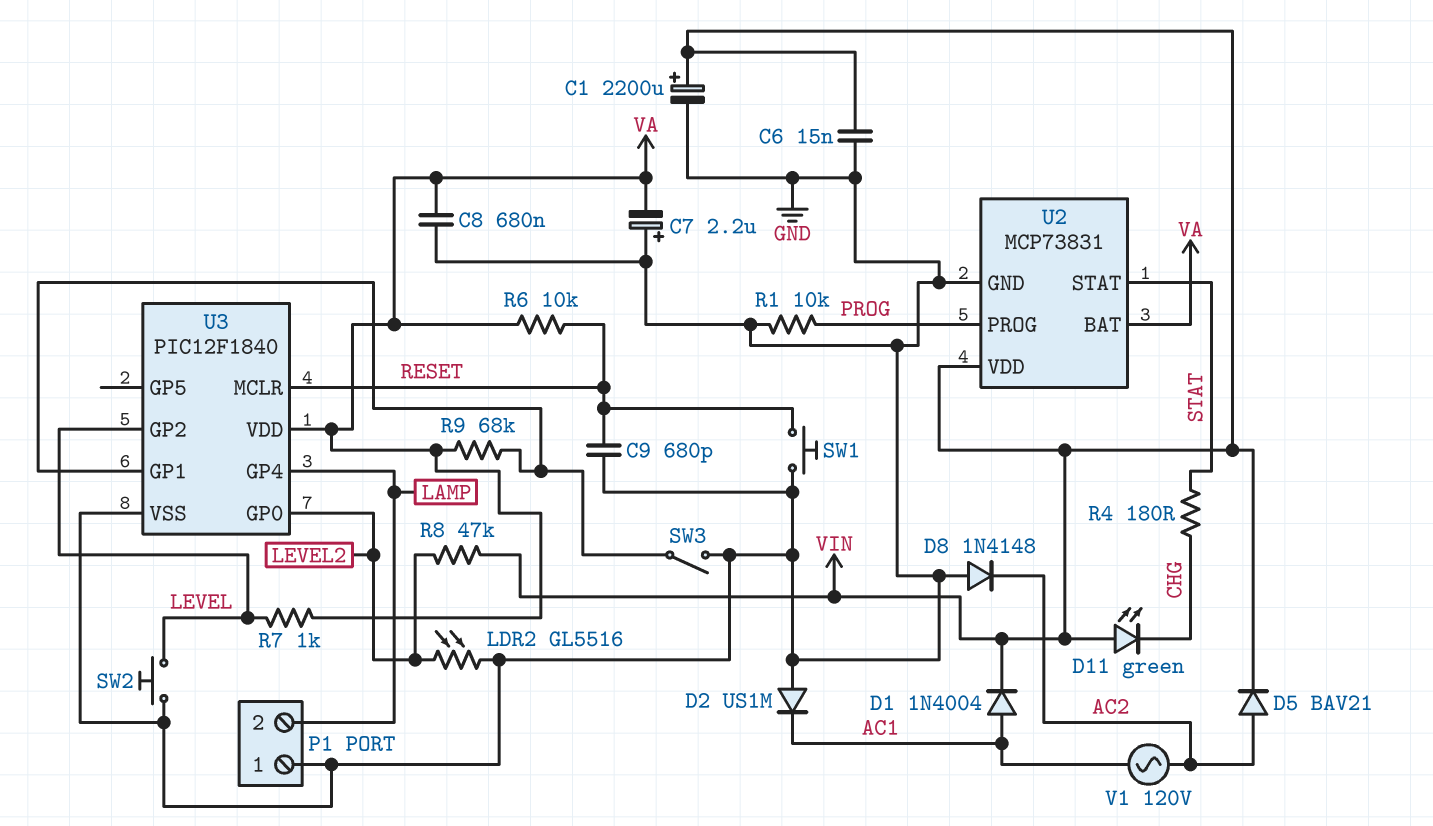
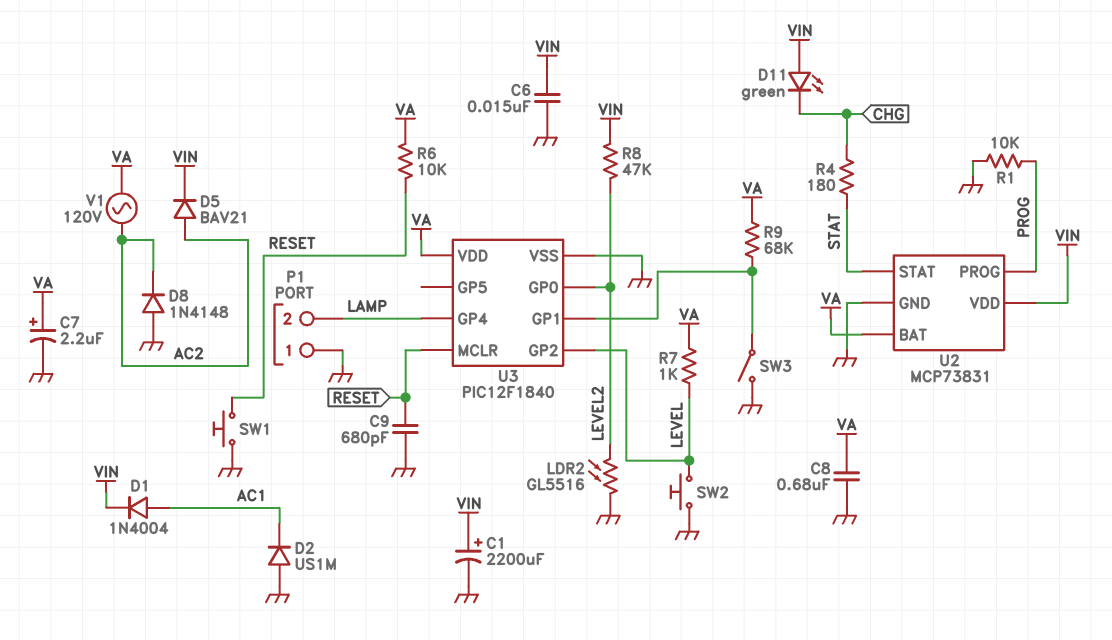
C7: 2.2uF (plus GND, minus VA) -> 2.2uF (plus VA, minus GND)
V1: AC 120V (AC1, AC2) -> AC 120V (AC2, VA)

